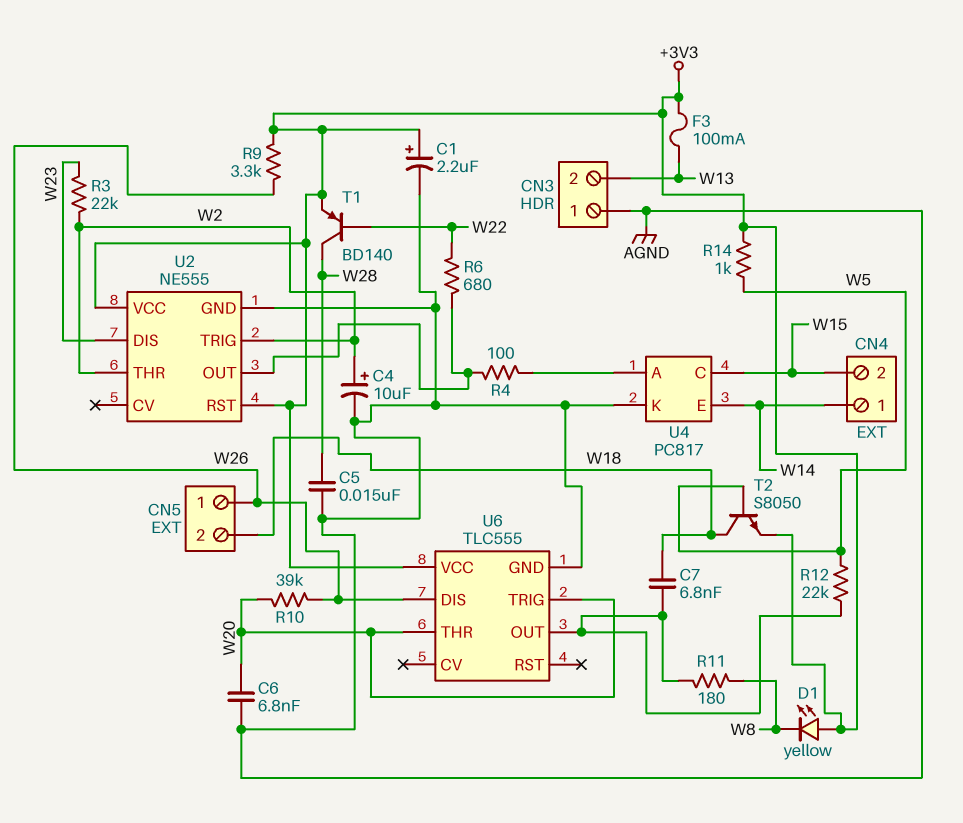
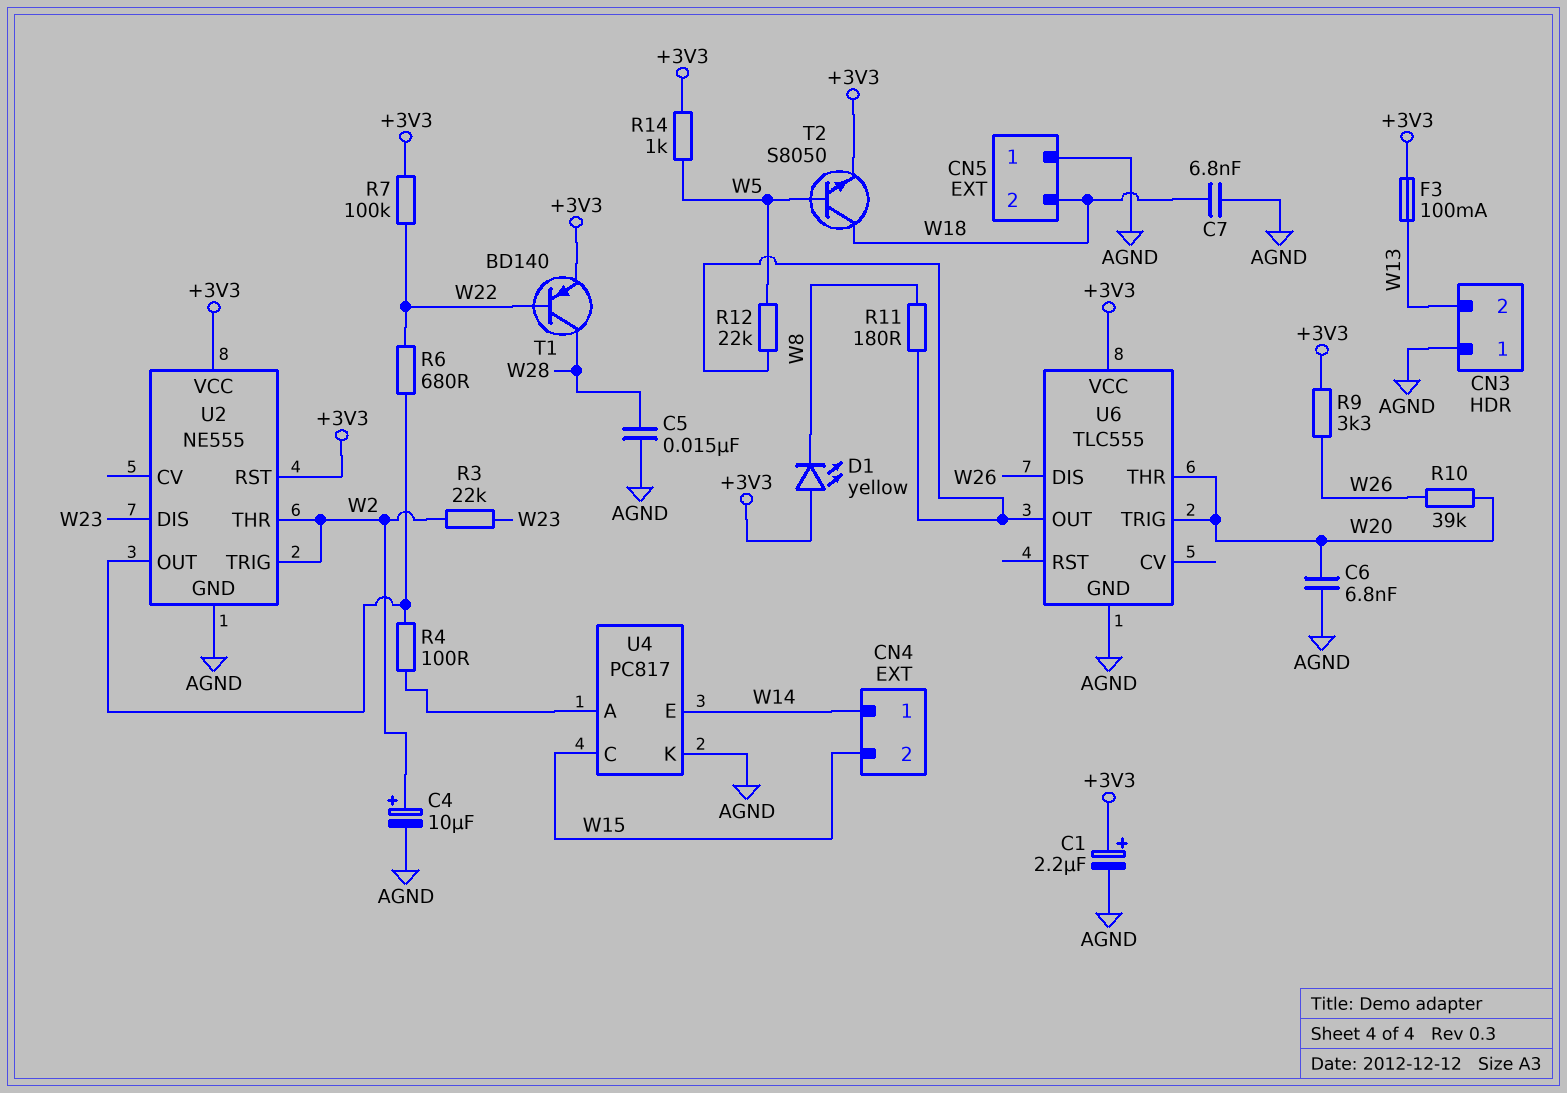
C7: 6.8nF (U6/OUT, W18) -> 6.8nF (AGND, W18)
CN5 pin 1: W26 -> AGND
R7: none -> 100k (+3V3, W22)

